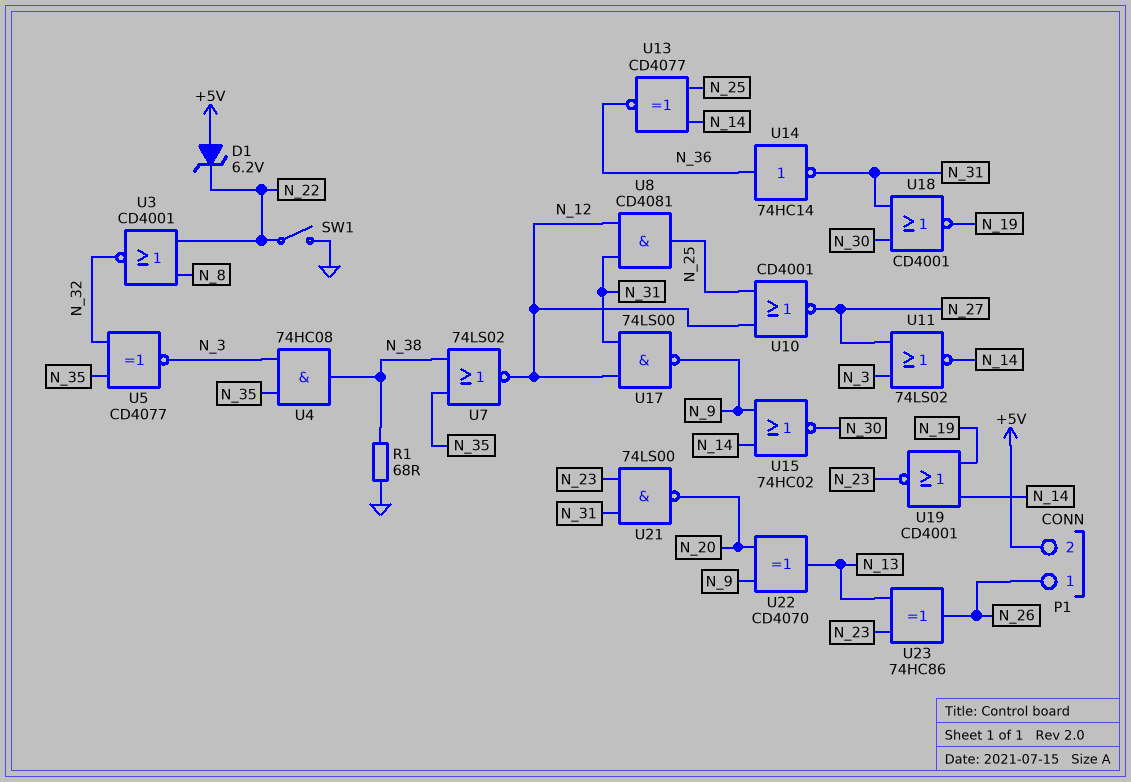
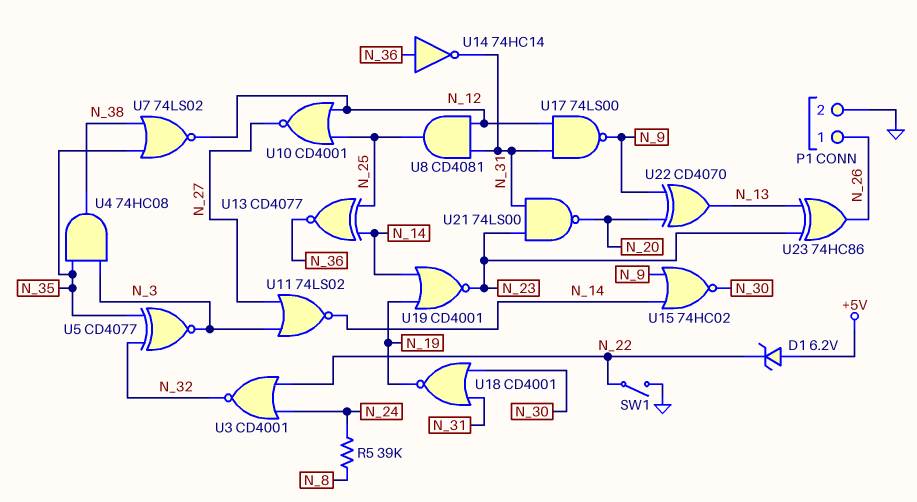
P1 pin 2: +5V -> GND
R1: 68 (GND, N_38) -> none
R5: none -> 39k (N_8, N_24)
U3: NOR CD4001 (in N_8, in N_22, out N_32) -> NOR CD4001 (in N_22, in N_24, out N_32)

